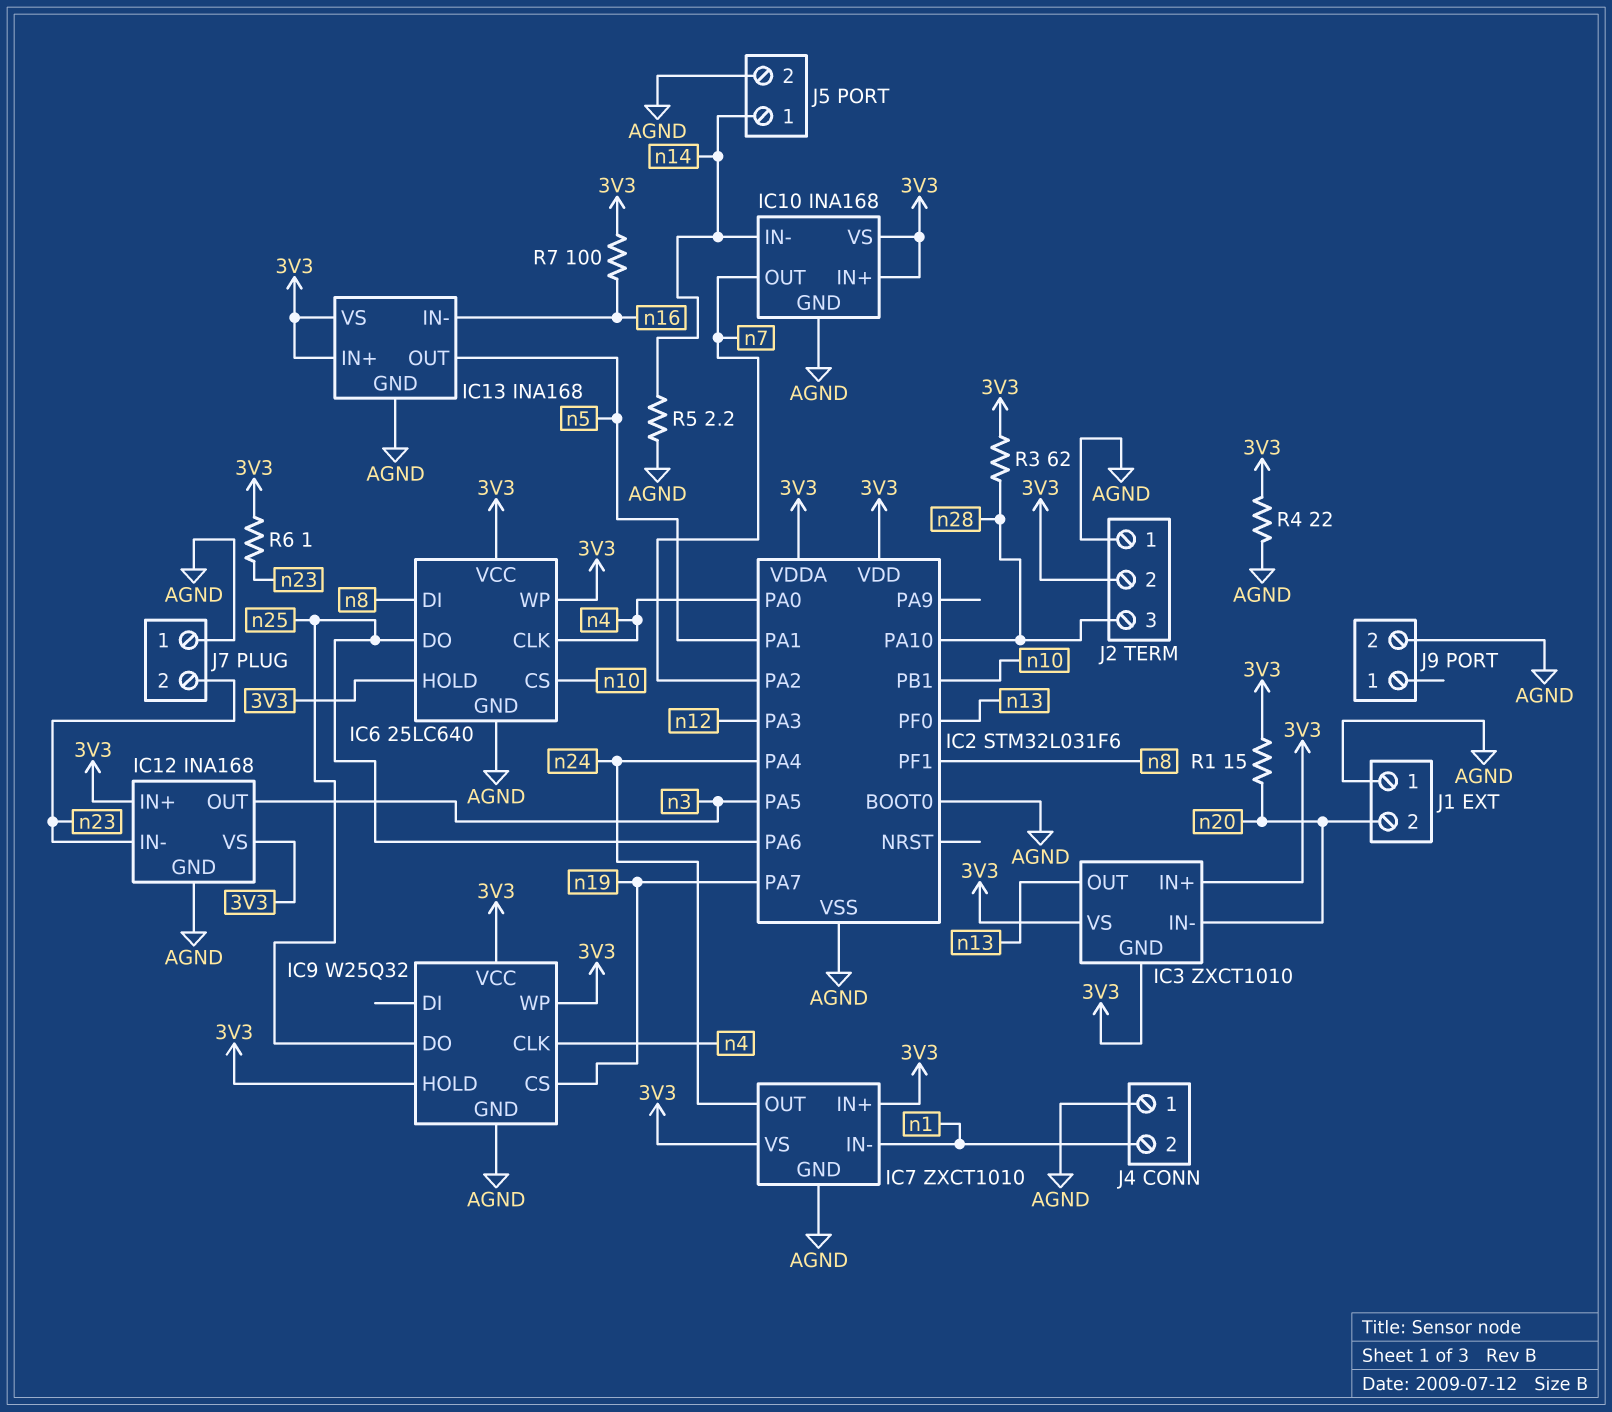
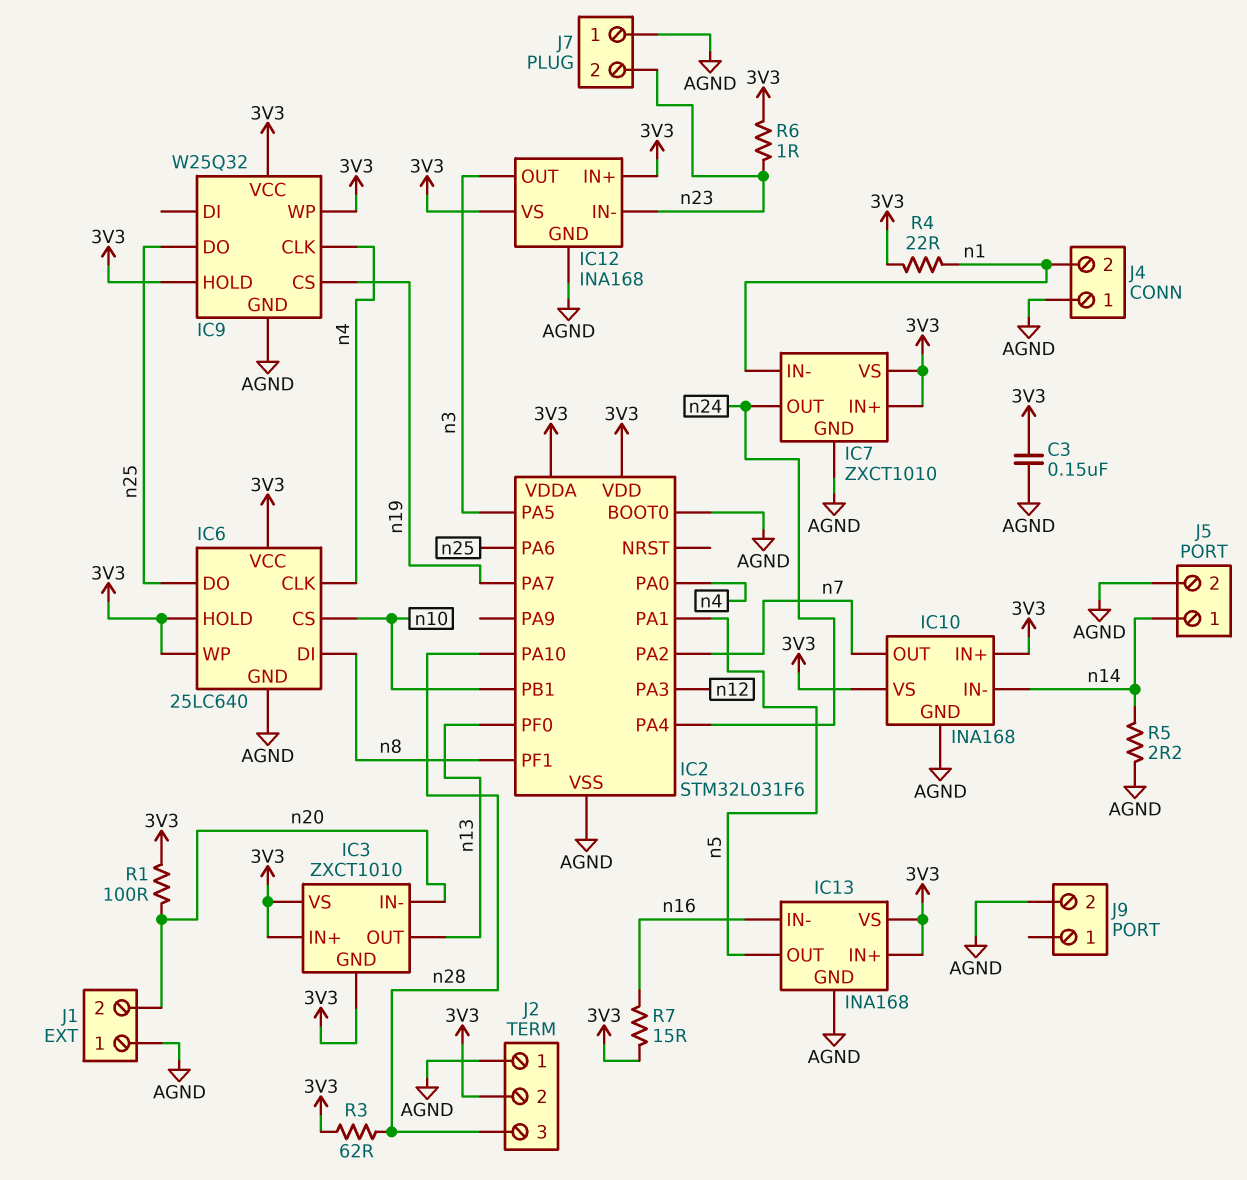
C3: none -> 150nF (3V3, AGND)
R1: 15 (3V3, n20) -> 100 (3V3, n20)
R4: 22 (3V3, AGND) -> 22 (3V3, n1)
R7: 100 (3V3, n16) -> 15 (3V3, n16)

